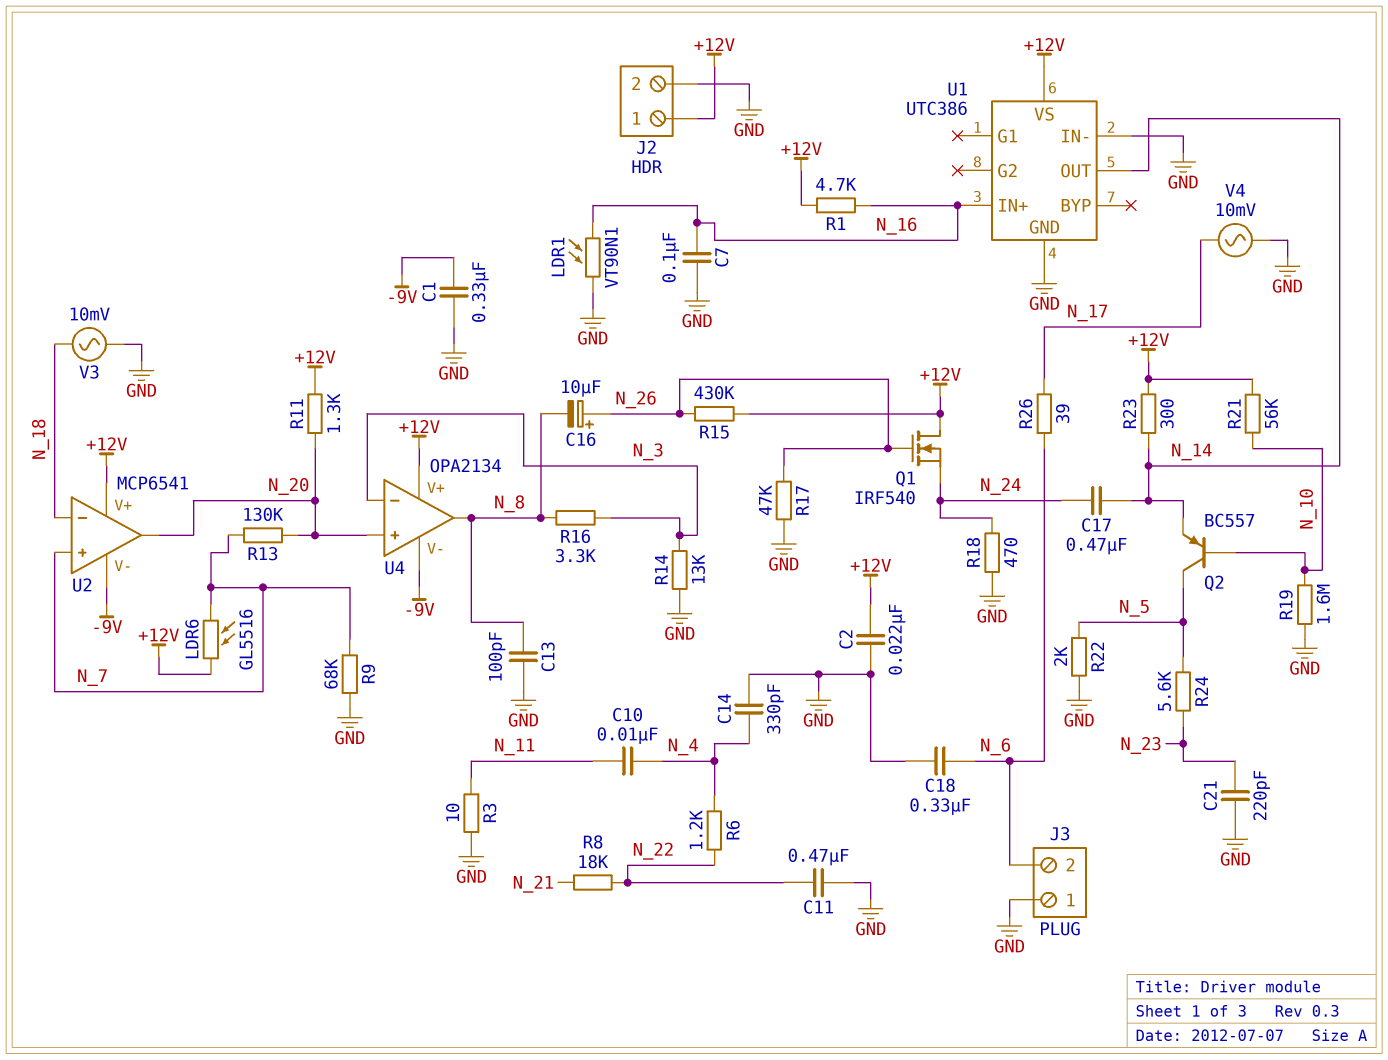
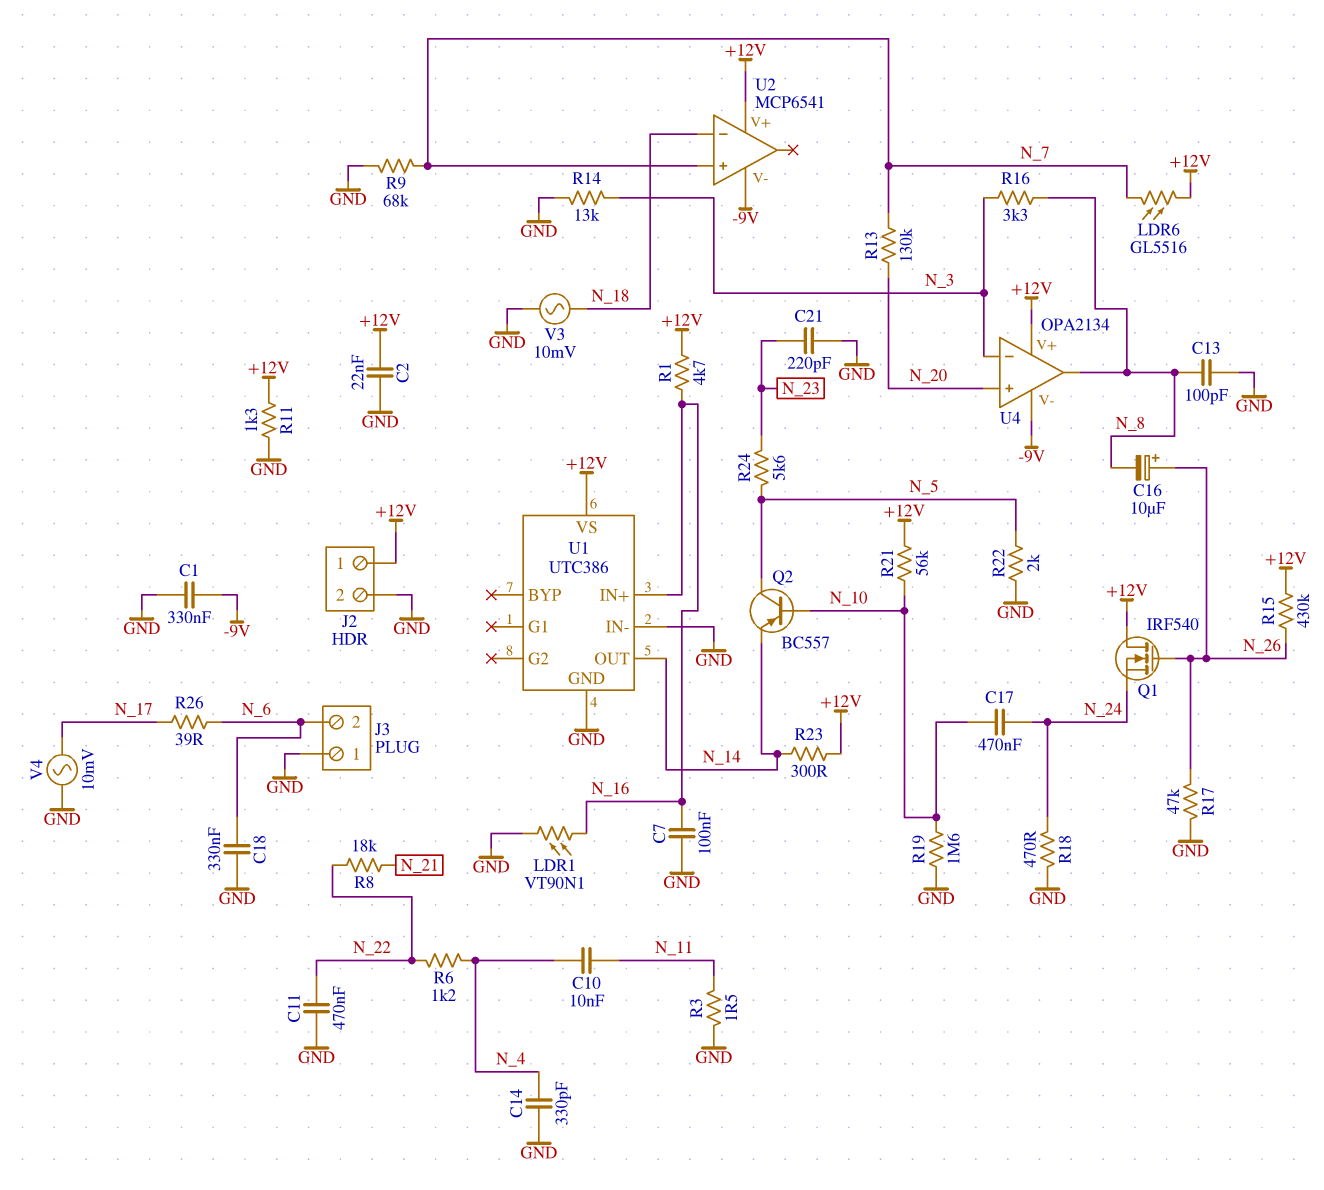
C17: 470nF (N_14, N_24) -> 470nF (N_10, N_24)
R3: 10 (GND, N_11) -> 1.5 (GND, N_11)
R11: 1.3k (+12V, N_20) -> 1.3k (+12V, GND)
U2 pin out: N_20 -> none

